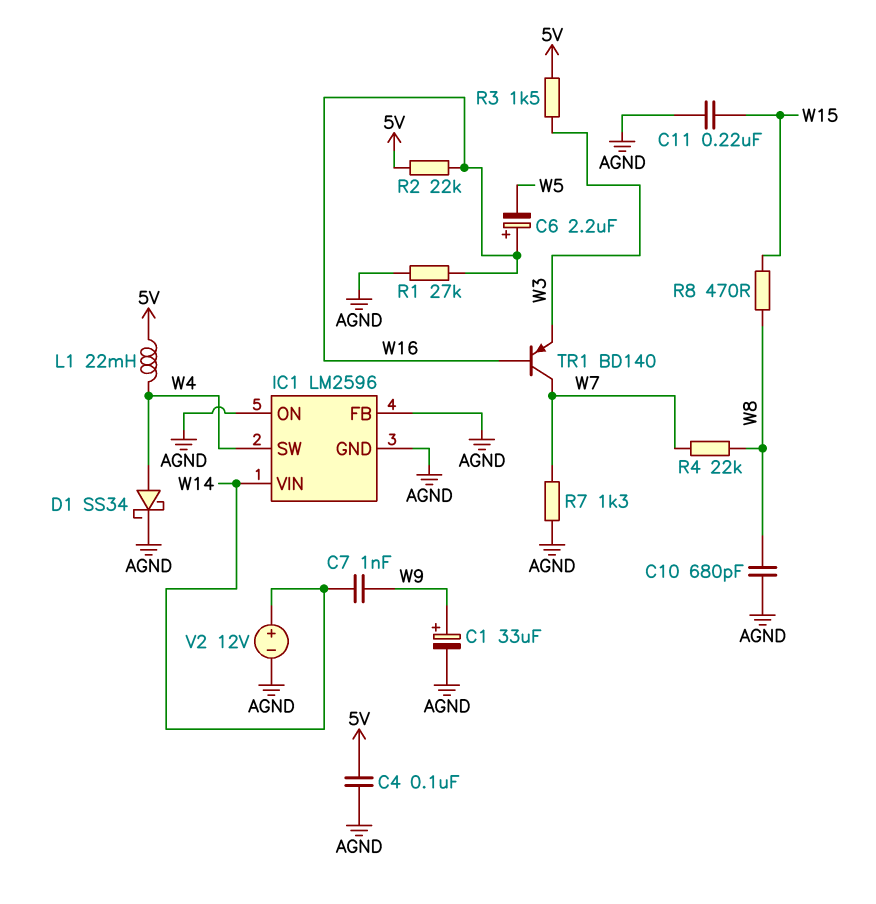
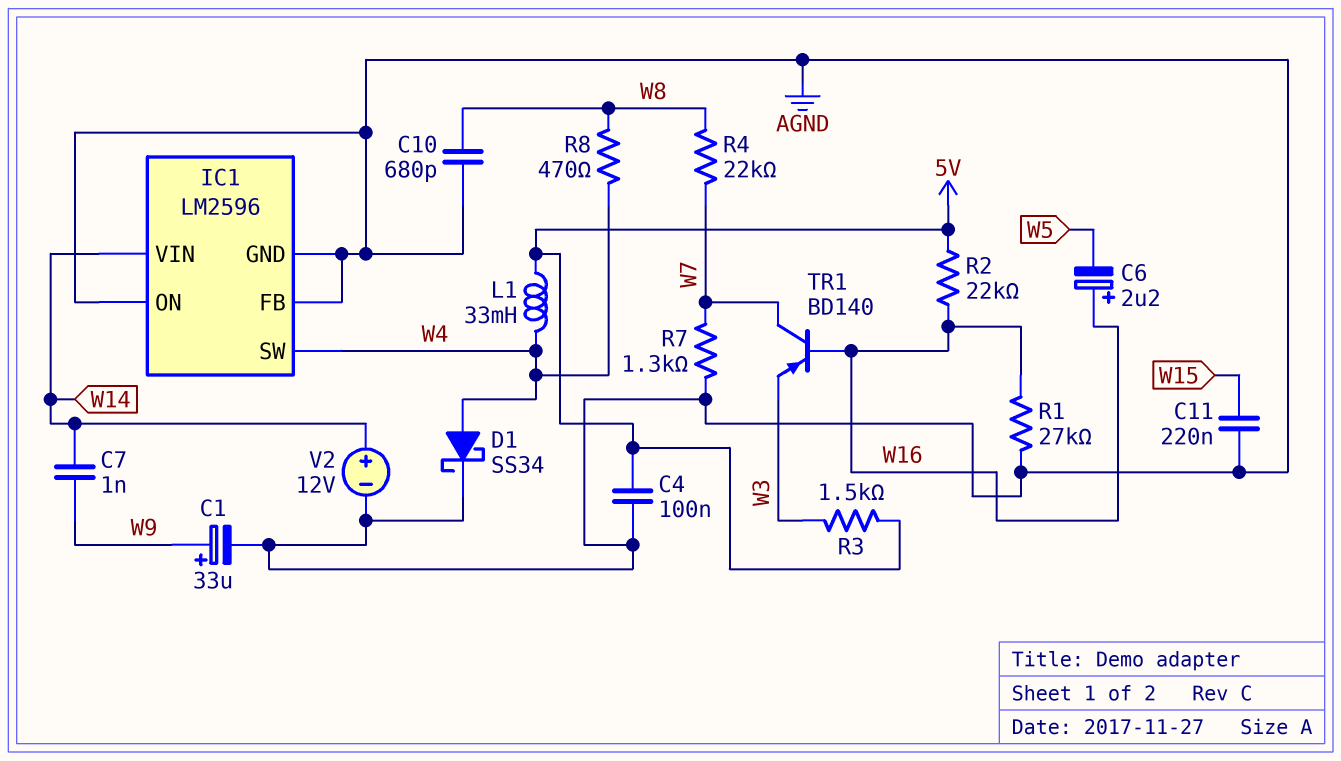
L1: 22mH (5V, W4) -> 33mH (5V, W4)
R8: 470 (W8, W15) -> 470 (W4, W8)

